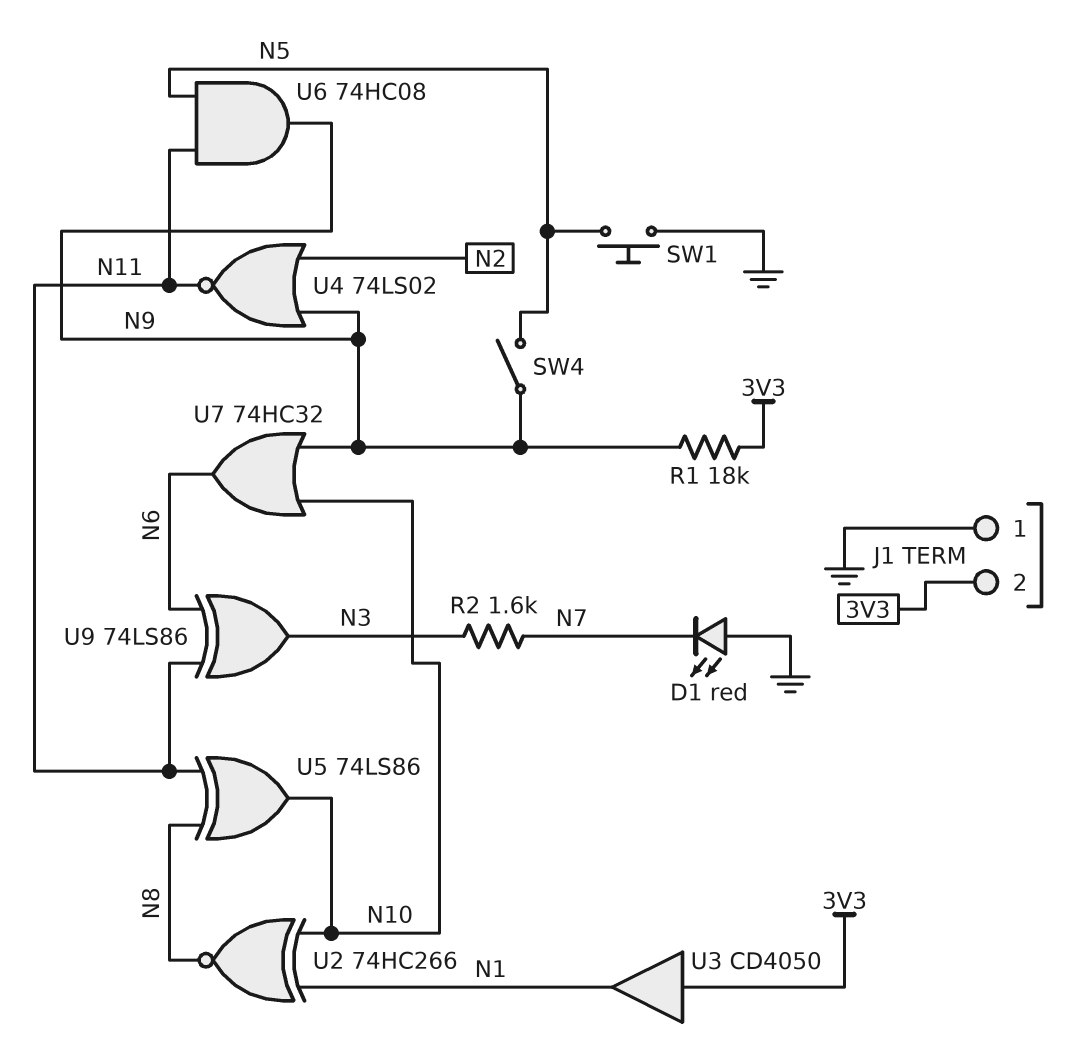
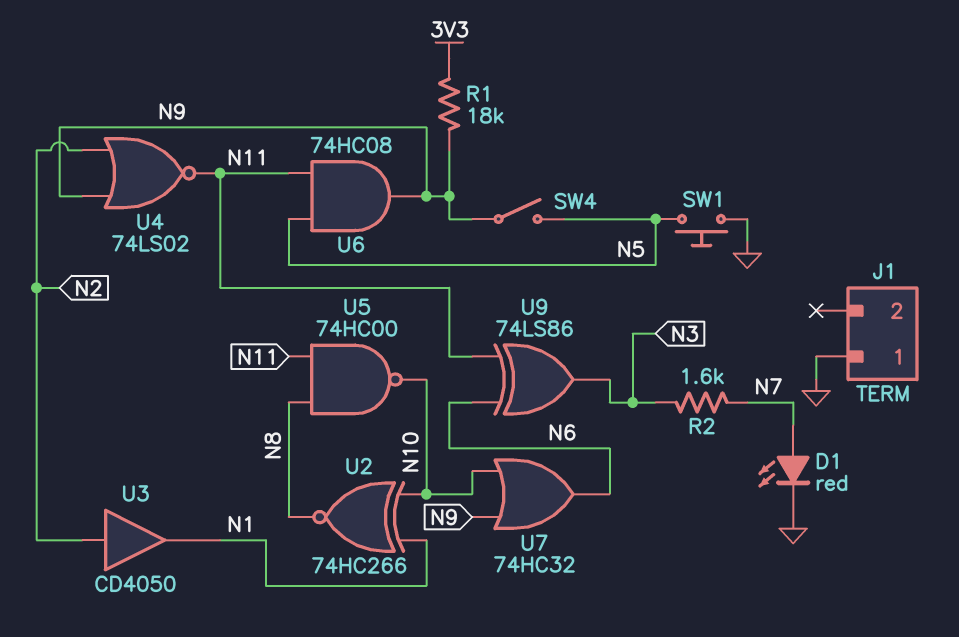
D1: LED red (A GND, K N7) -> LED red (A N7, K GND)
J1 pin 2: 3V3 -> none
U3: buffer CD4050 (in 3V3, out N1) -> buffer CD4050 (in N2, out N1)
U5: XOR 74LS86 (in N8, in N11, out N10) -> NAND 74HC00 (in N8, in N11, out N10)

